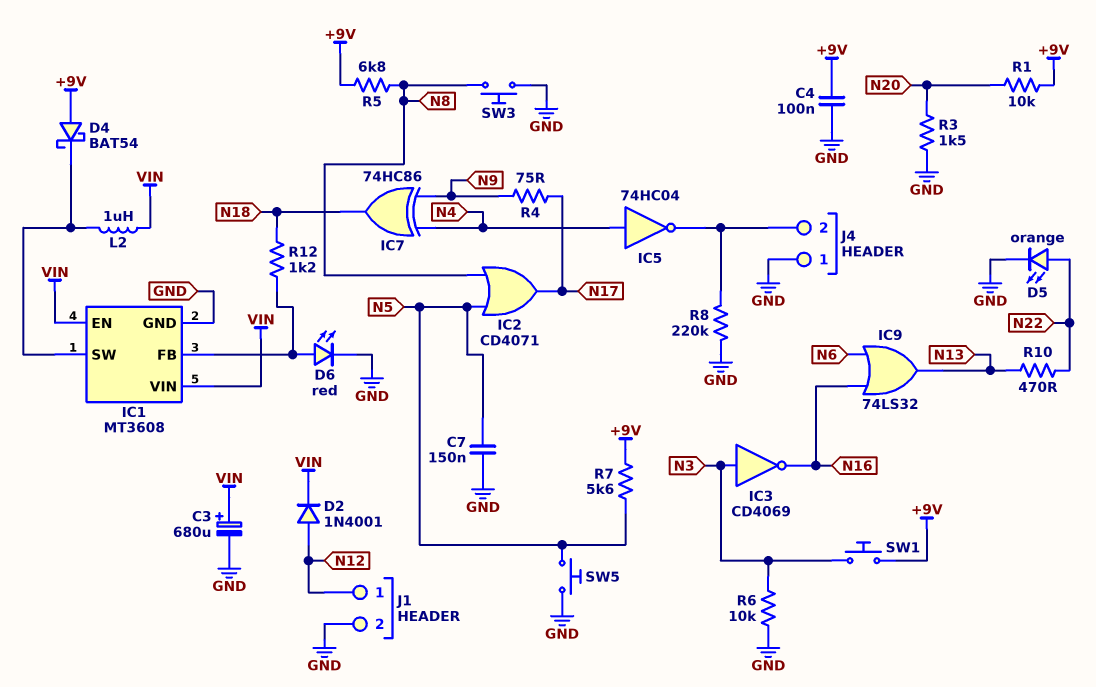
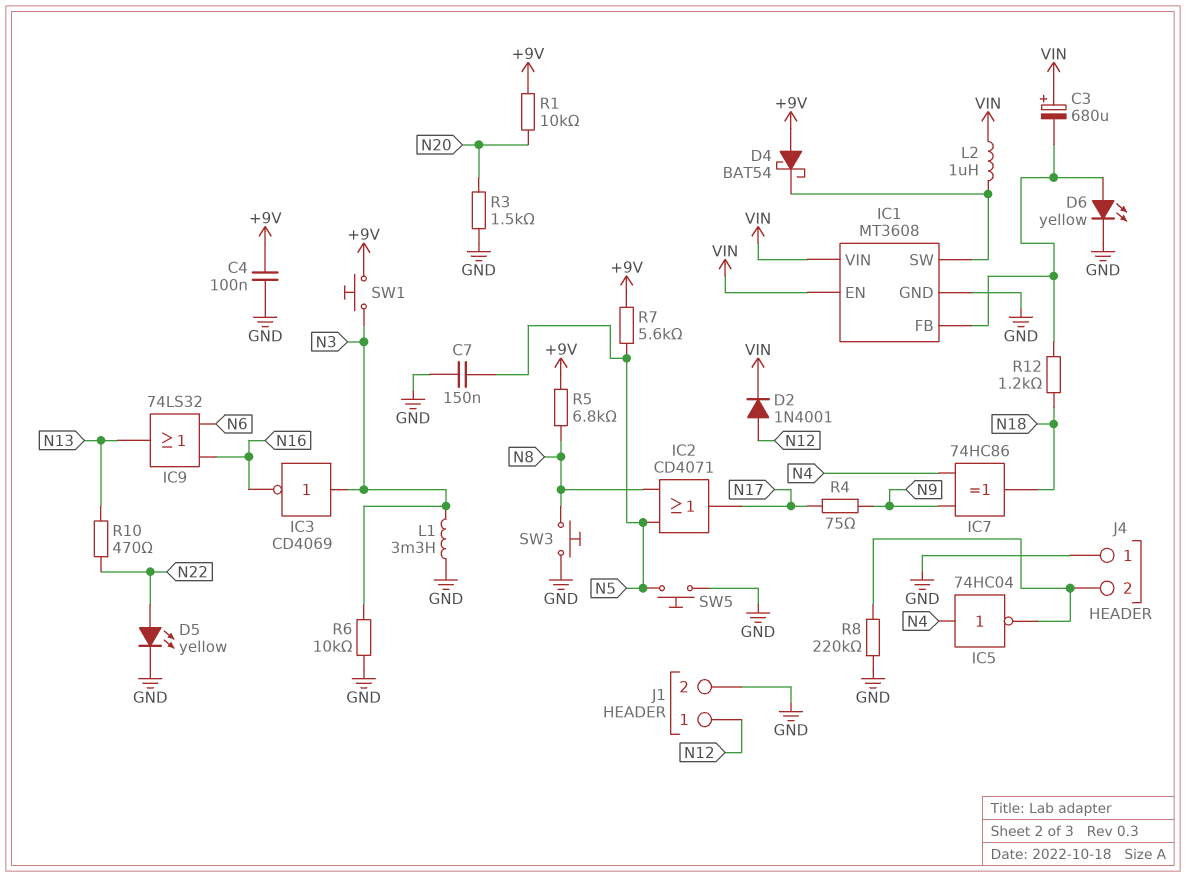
C3: 680uF (plus VIN, minus GND) -> 680uF (plus VIN, minus IC1/FB)
D5: LED orange (A N22, K GND) -> LED yellow (A N22, K GND)
D6: LED red (A IC1/FB, K GND) -> LED yellow (A IC1/FB, K GND)
L1: none -> 3.3mH (GND, N3)

